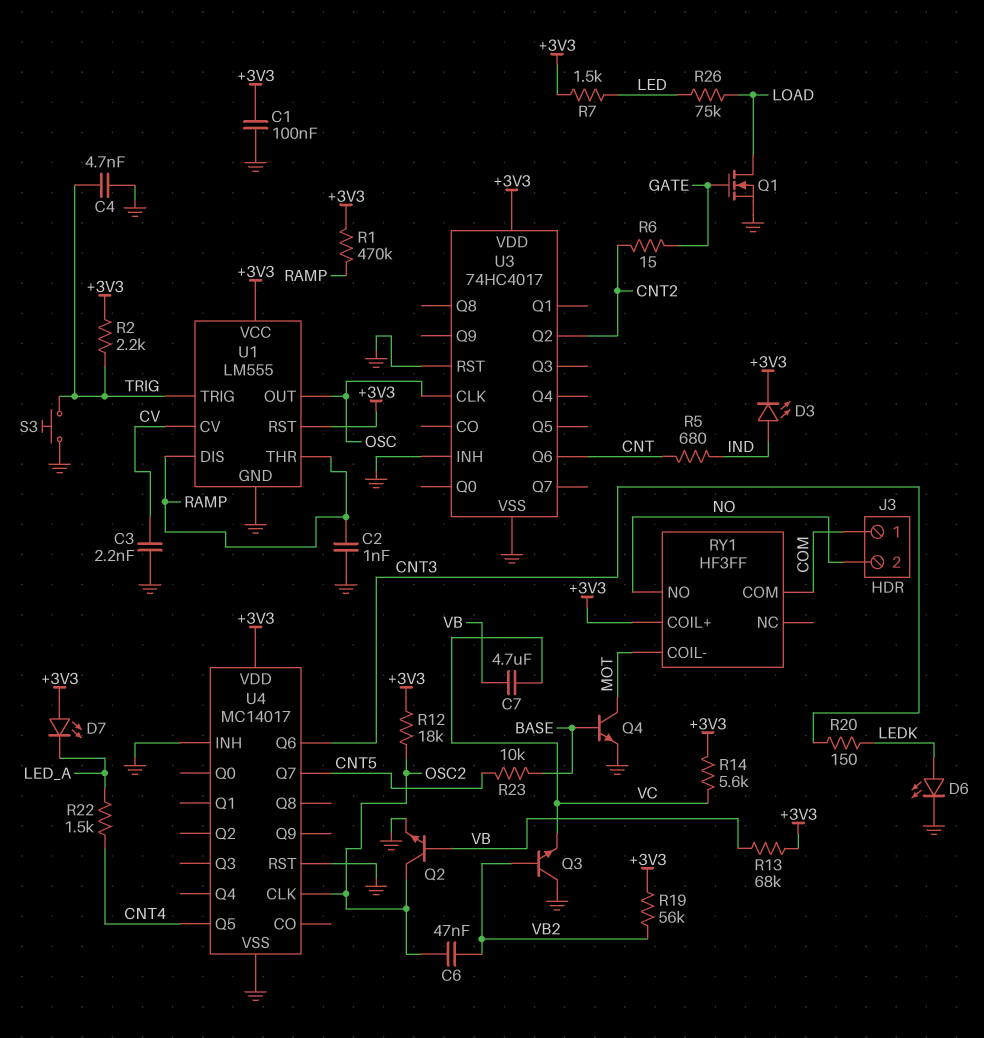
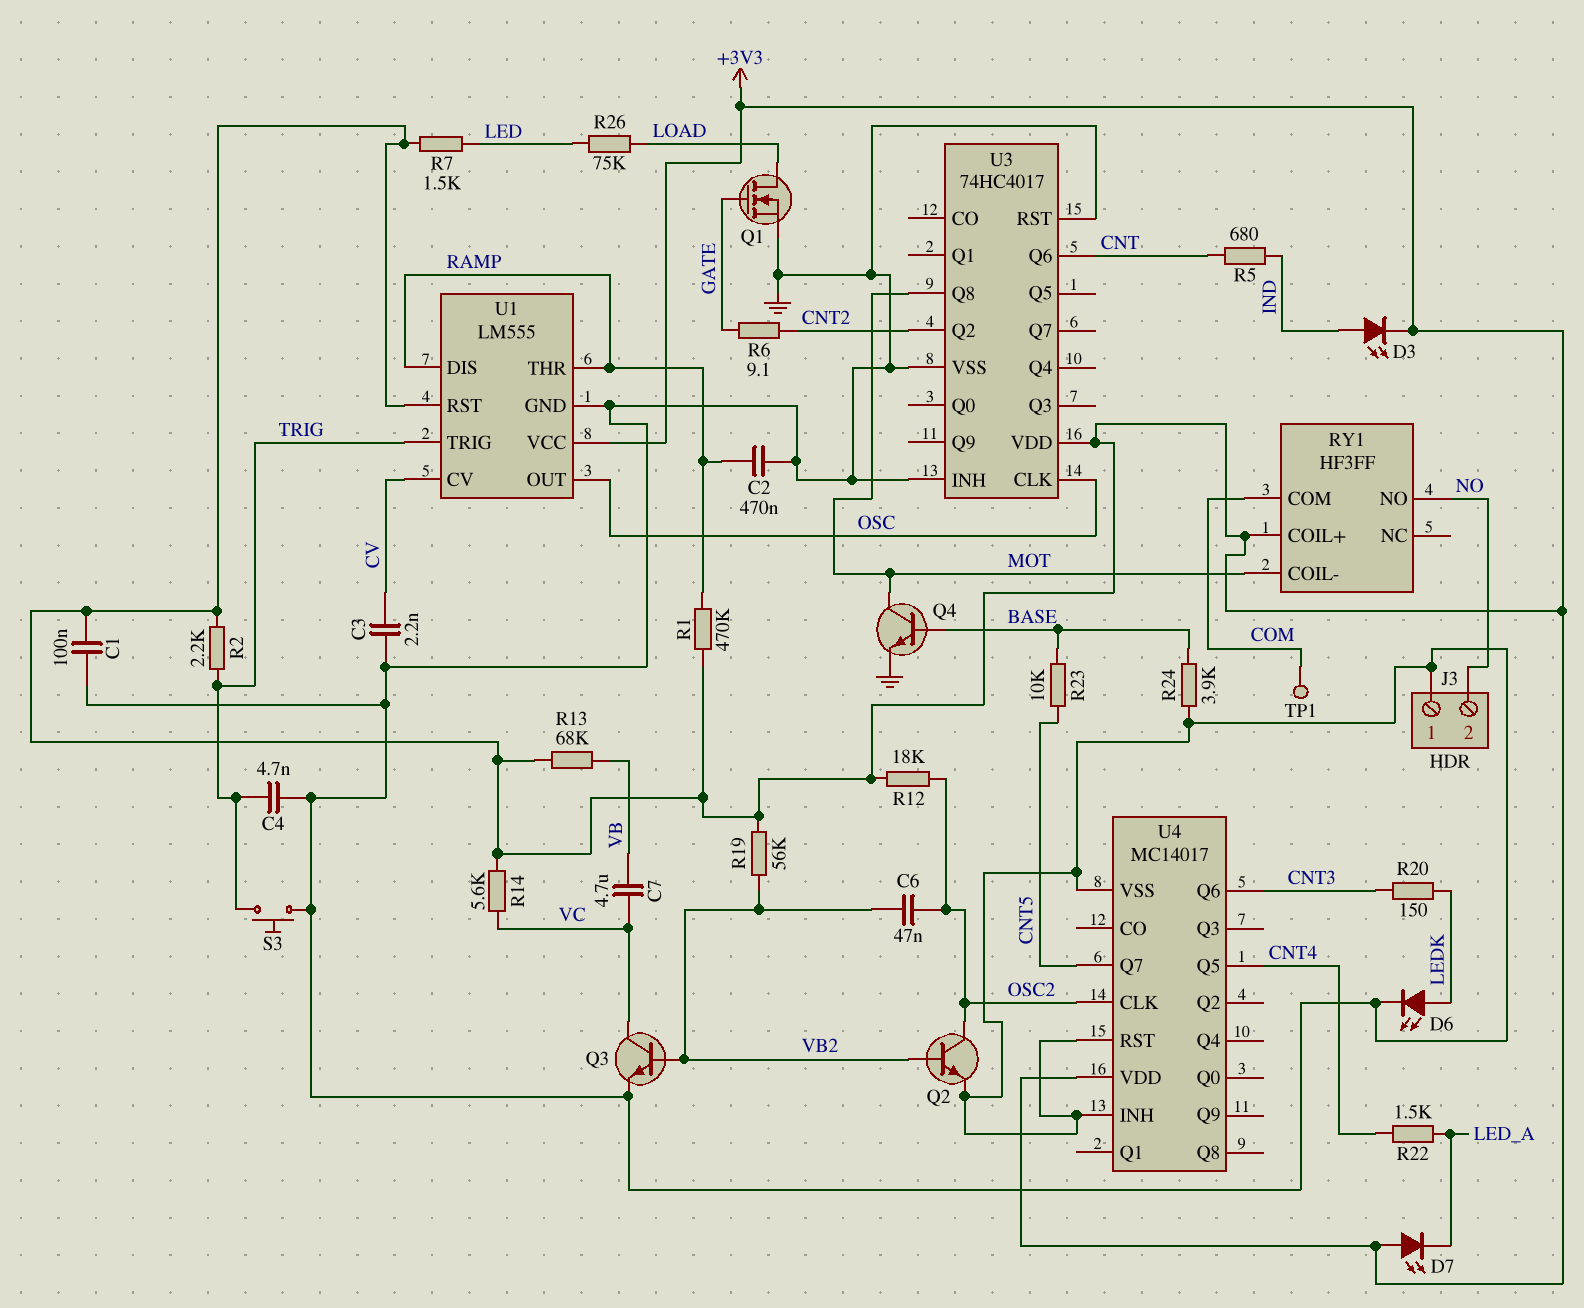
C2: 1nF (GND, RAMP) -> 470nF (GND, RAMP)
J3 pin 1: COM -> GND
Q2: NPN (B VB, C OSC2, E GND) -> NPN (B VB2, C OSC2, E GND)
Q3: NPN (B VB2, C GND, E VC) -> NPN (B VB2, C VC, E GND)
R6: 15 (CNT2, GATE) -> 9.1 (CNT2, GATE)
R24: none -> 3.9k (BASE, GND)
TP1: none -> test point (COM)
U3 pin Q8: none -> MOT

